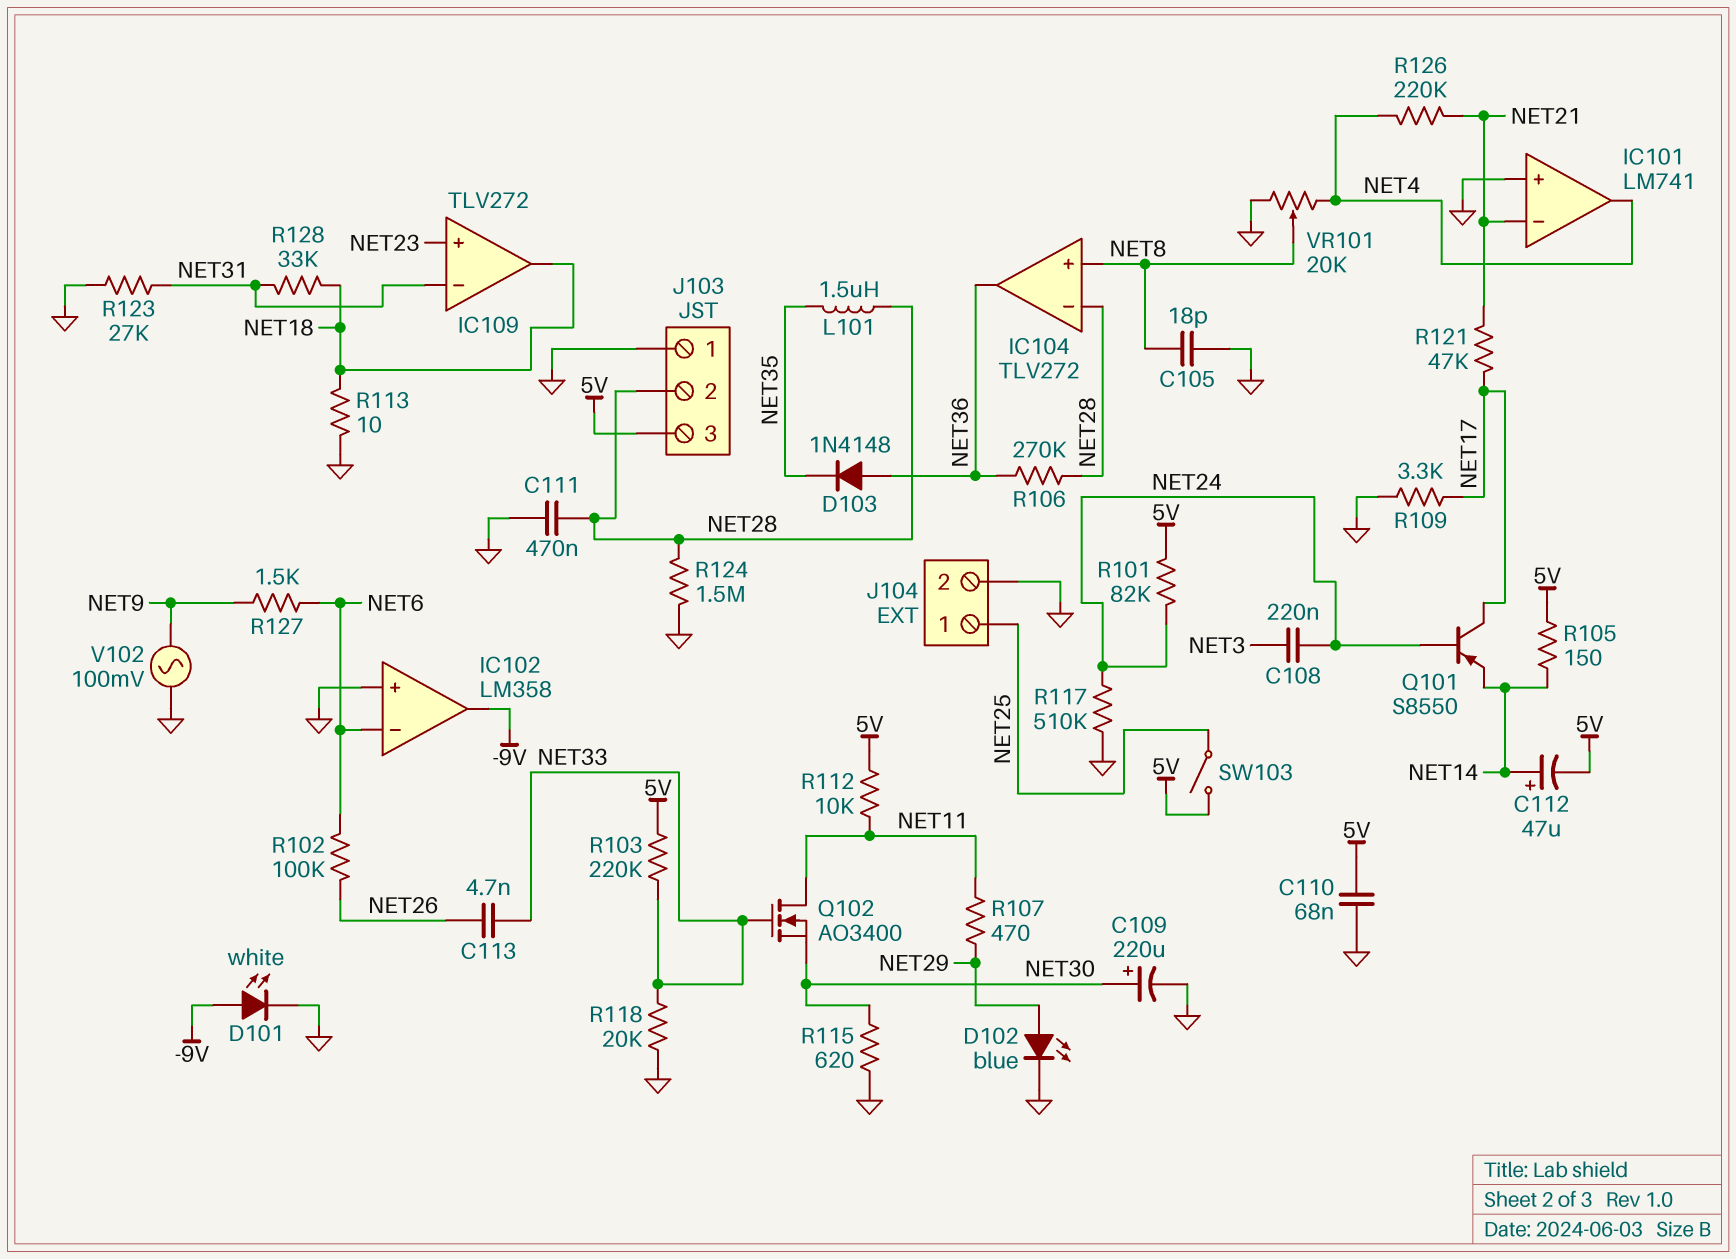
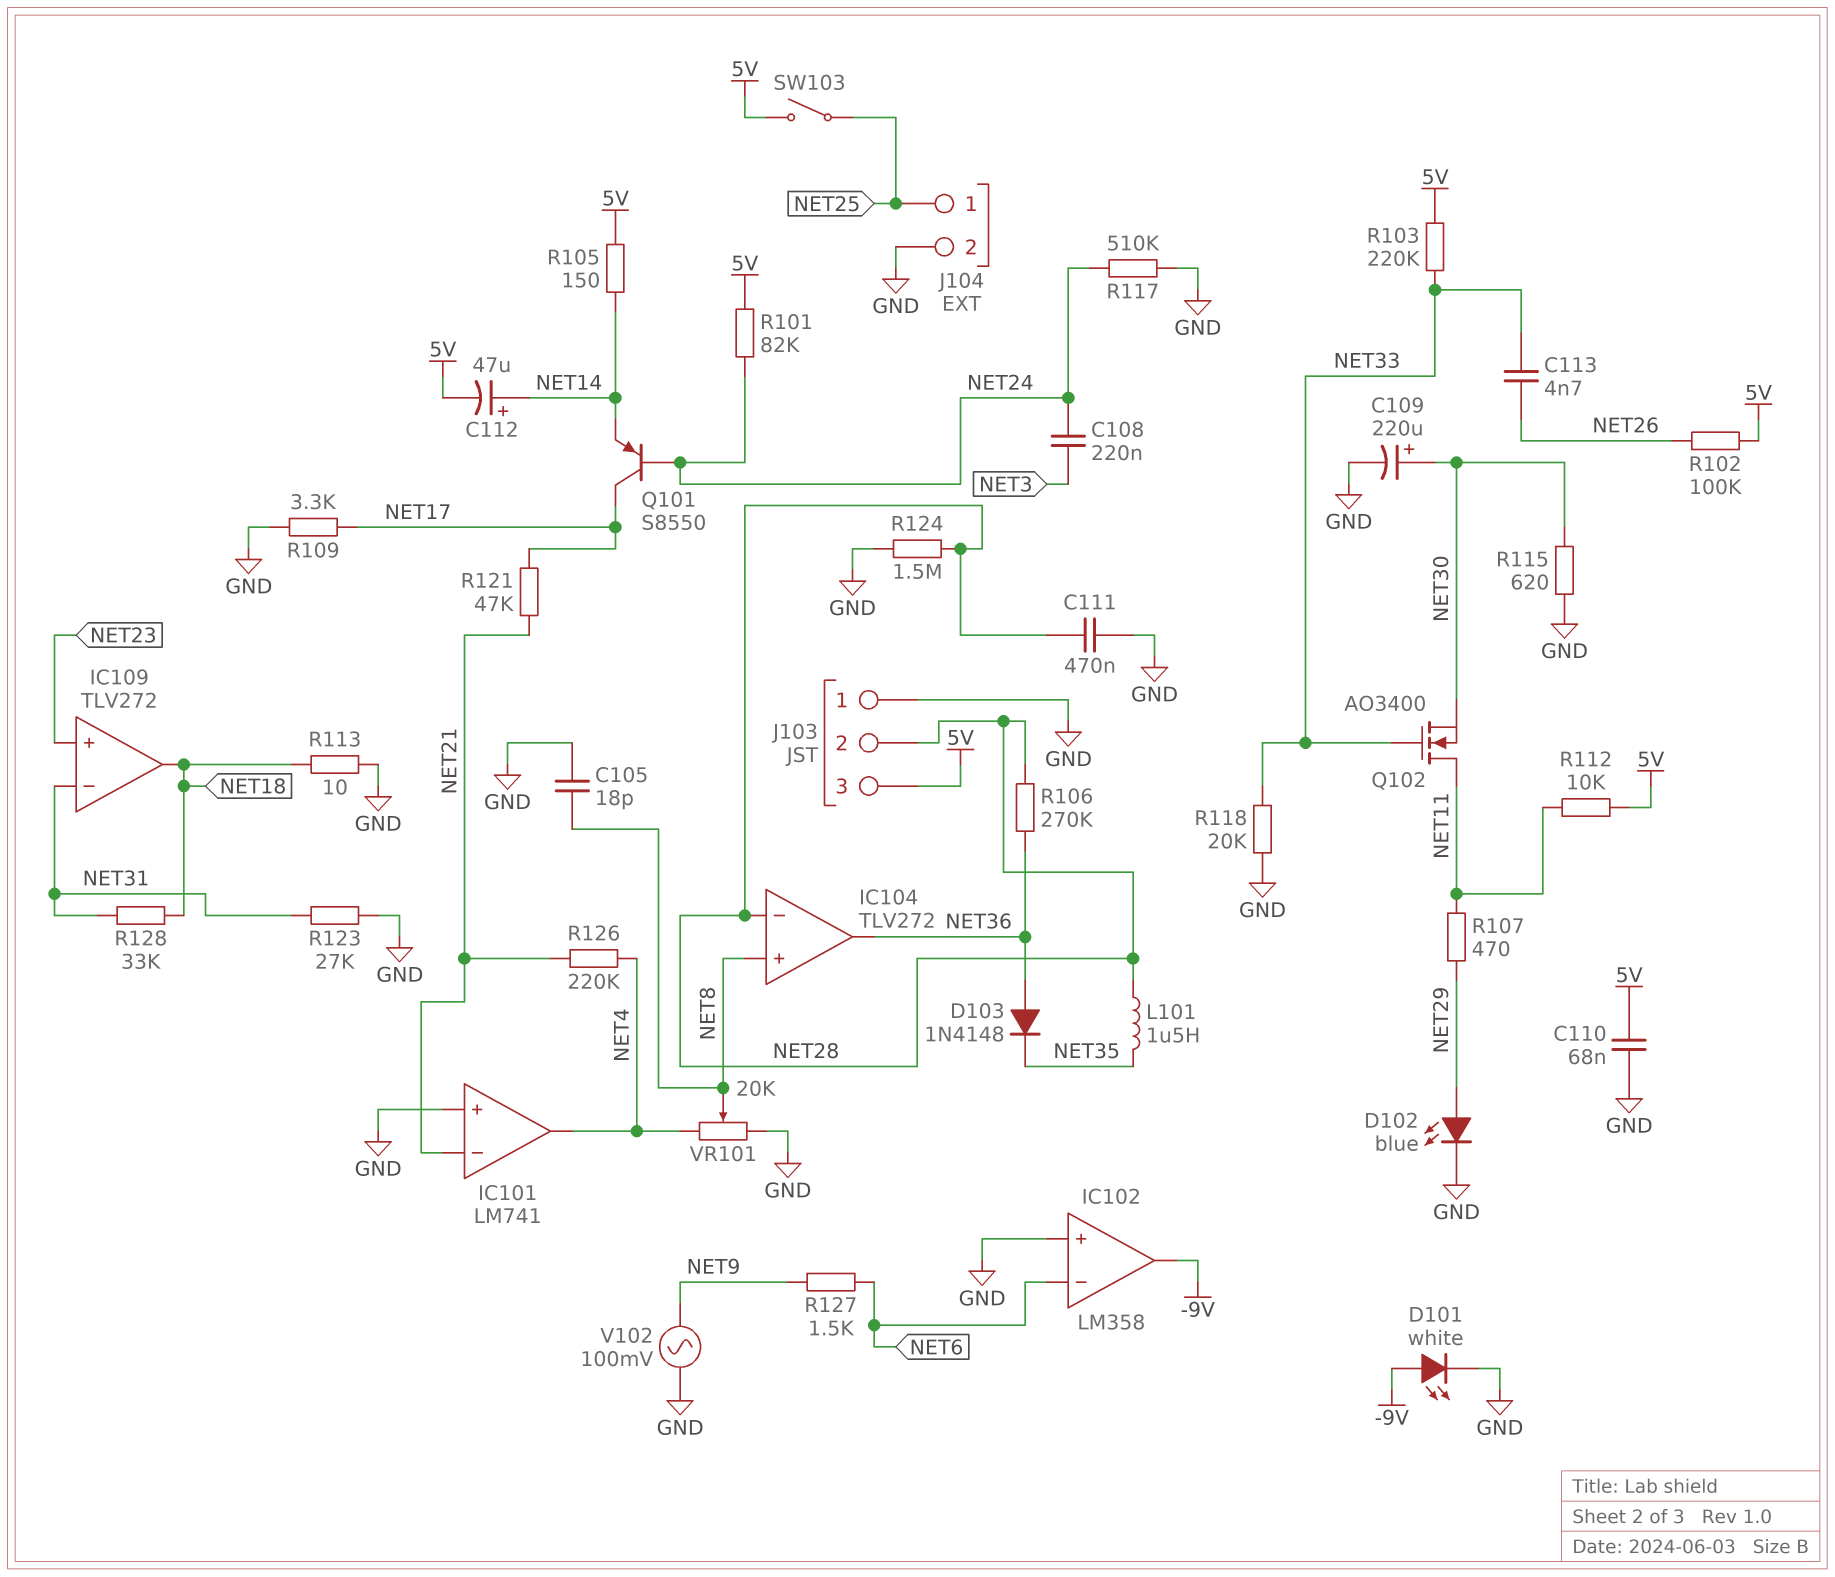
R102: 100k (NET6, NET26) -> 100k (5V, NET26)

